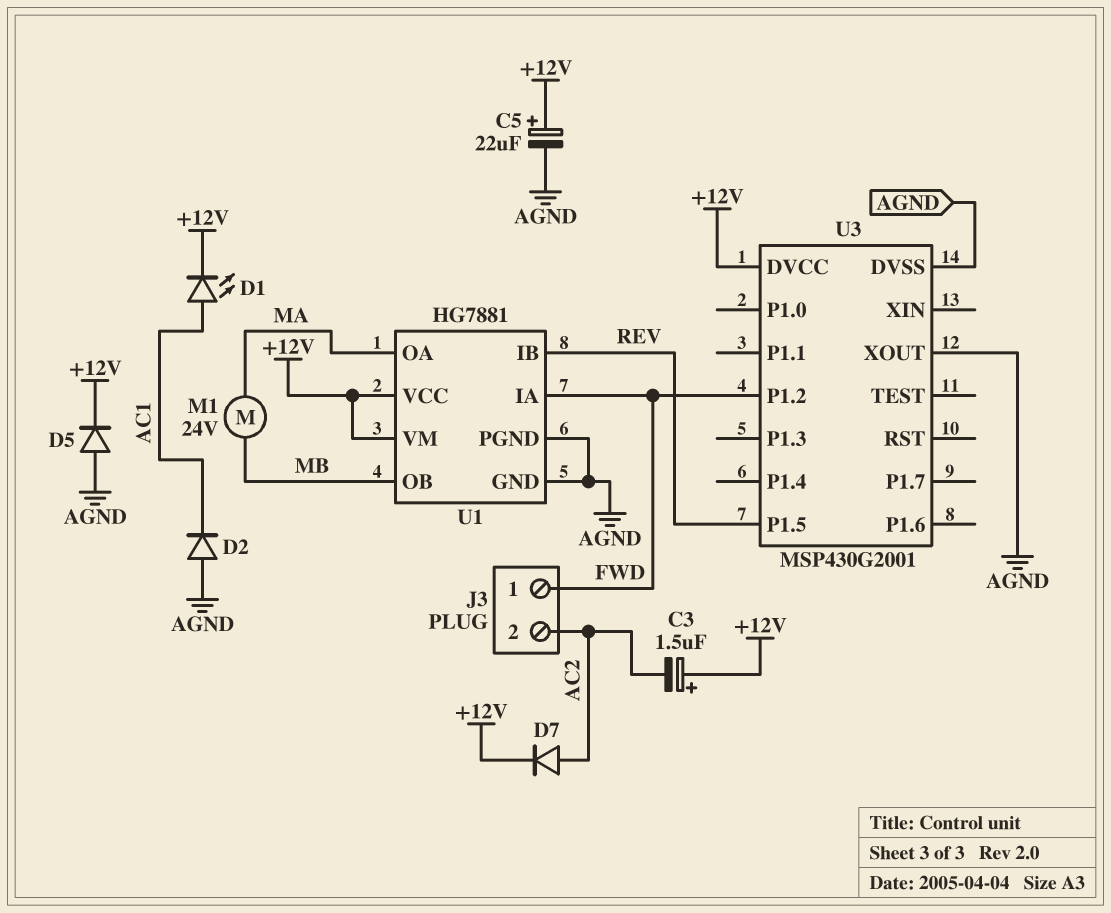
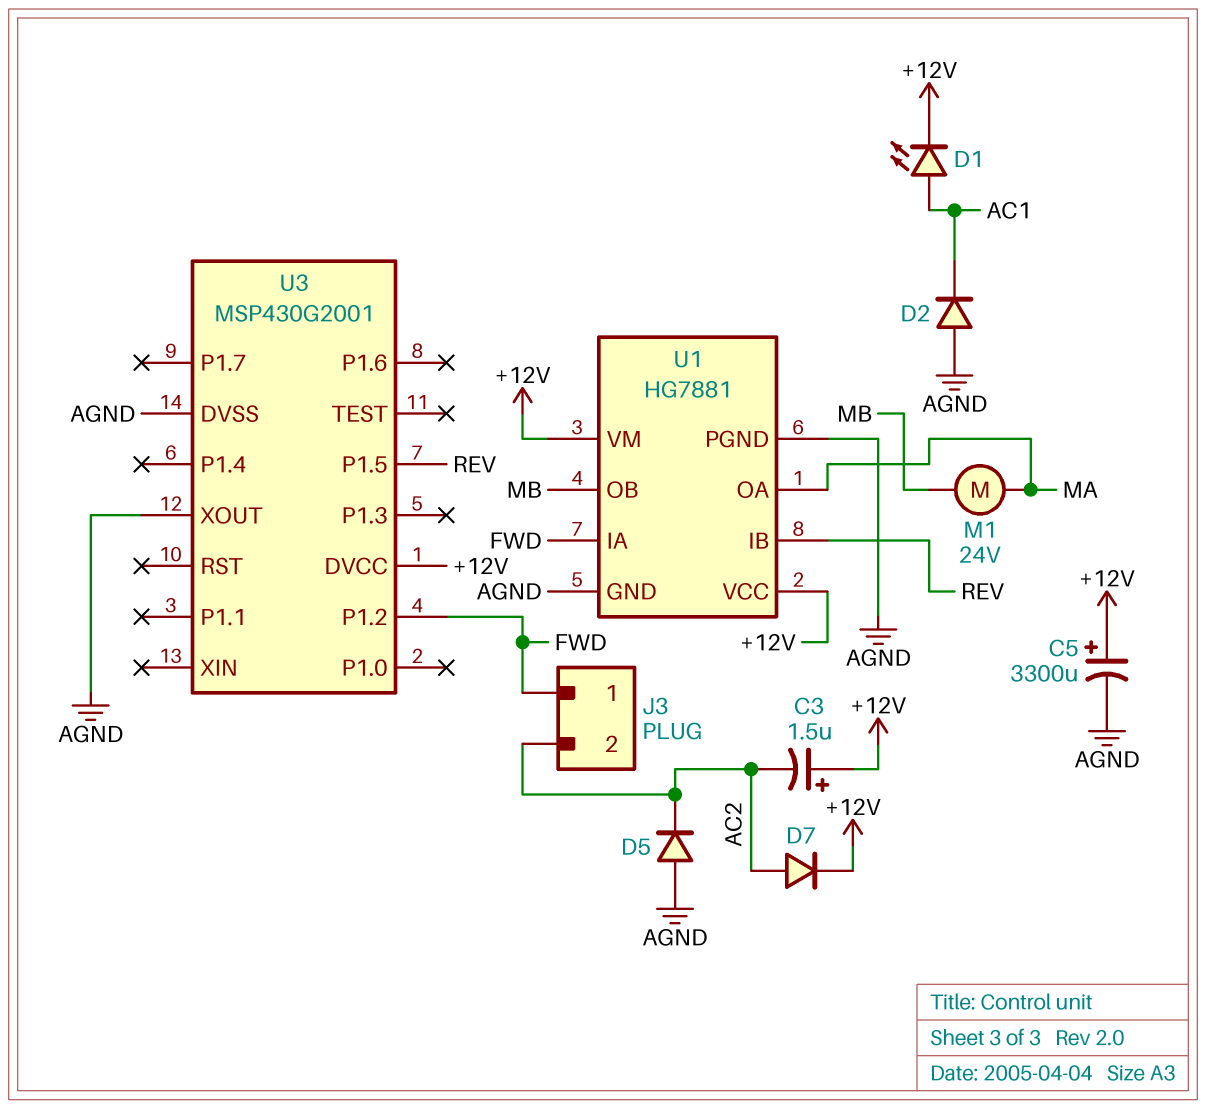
C5: 22uF (plus +12V, minus AGND) -> 3300uF (plus +12V, minus AGND)
D5: diode (A AGND, K +12V) -> diode (A AGND, K AC2)

